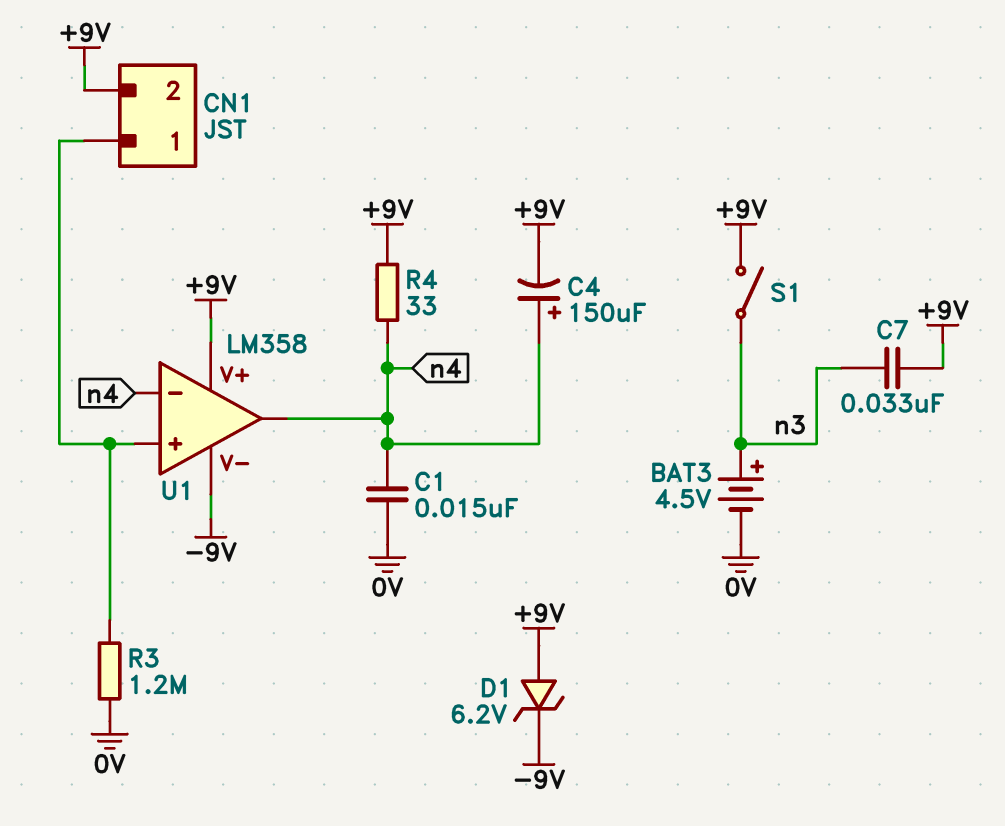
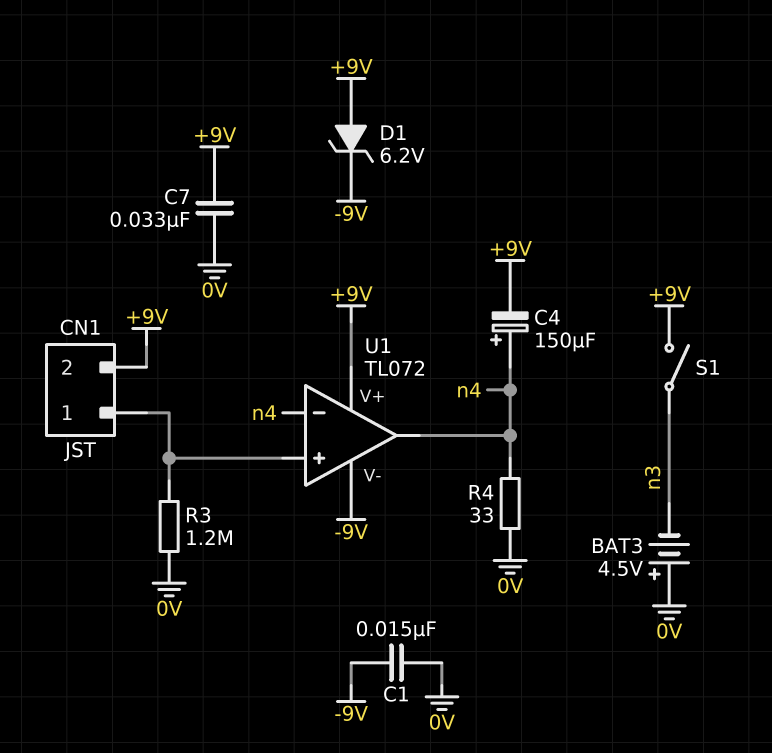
BAT3: 4.5V (plus n3, minus 0V) -> 4.5V (plus 0V, minus n3)
C1: 15nF (0V, n4) -> 15nF (-9V, 0V)
C7: 33nF (+9V, n3) -> 33nF (+9V, 0V)
R4: 33 (+9V, n4) -> 33 (0V, n4)
U1: LM358 -> TL072

